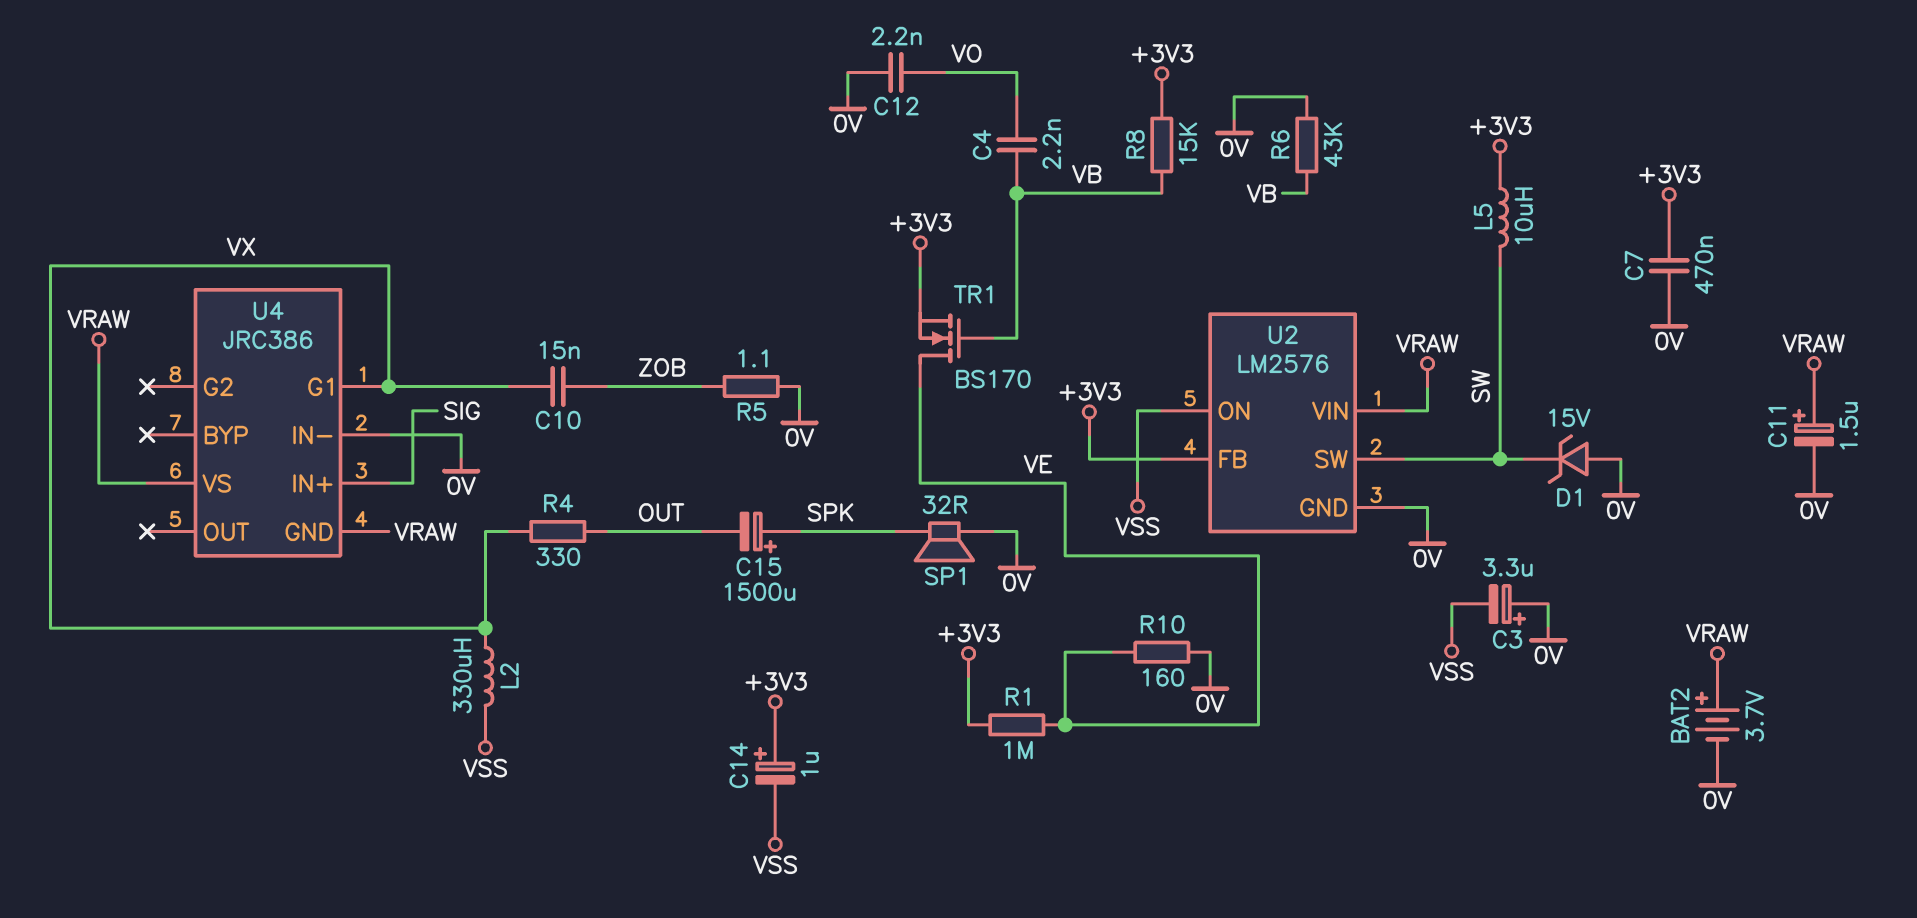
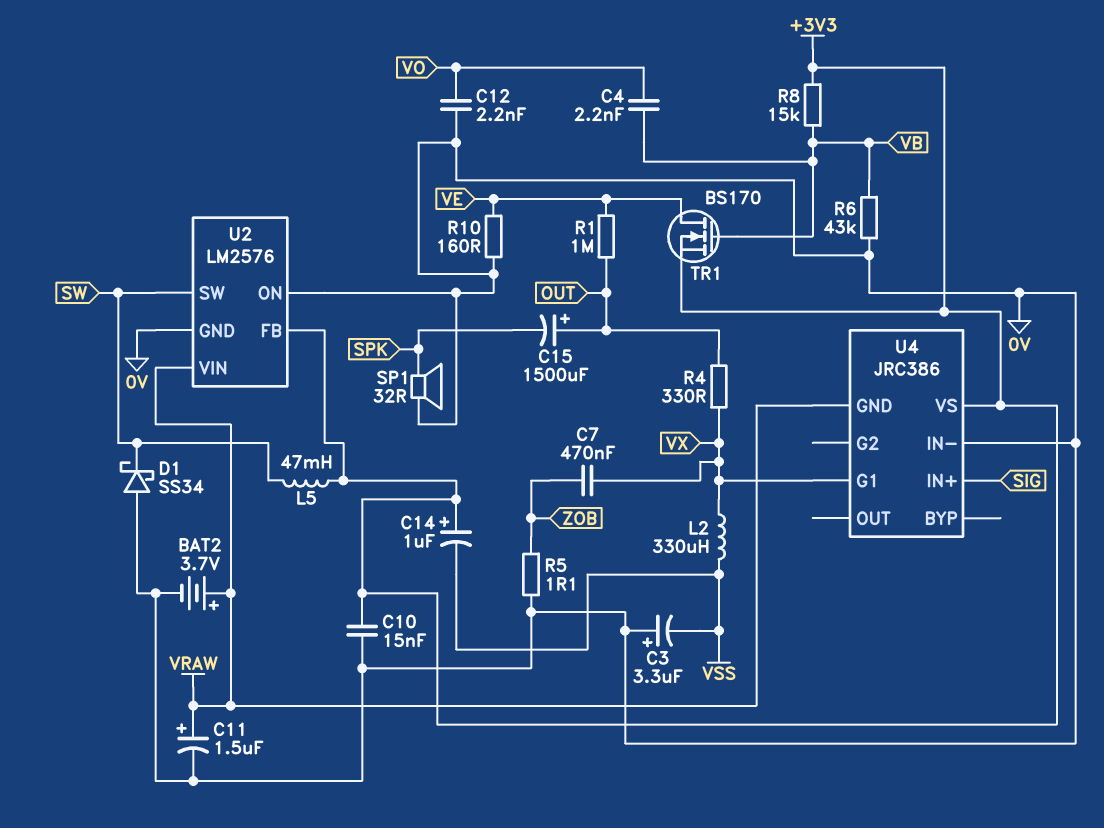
C7: 470nF (+3V3, 0V) -> 470nF (VX, ZOB)
C10: 15nF (VX, ZOB) -> 15nF (+3V3, 0V)
C15: 1500uF (plus SPK, minus OUT) -> 1500uF (plus OUT, minus SPK)
D1: zener 15V (A 0V, K SW) -> schottky SS34 (A 0V, K SW)
L5: 10uH (+3V3, SW) -> 47mH (+3V3, SW)
R1: 1M (+3V3, VE) -> 1M (OUT, VE)
U2 pin ON: VSS -> 0V
U4 pin VS: VRAW -> +3V3

